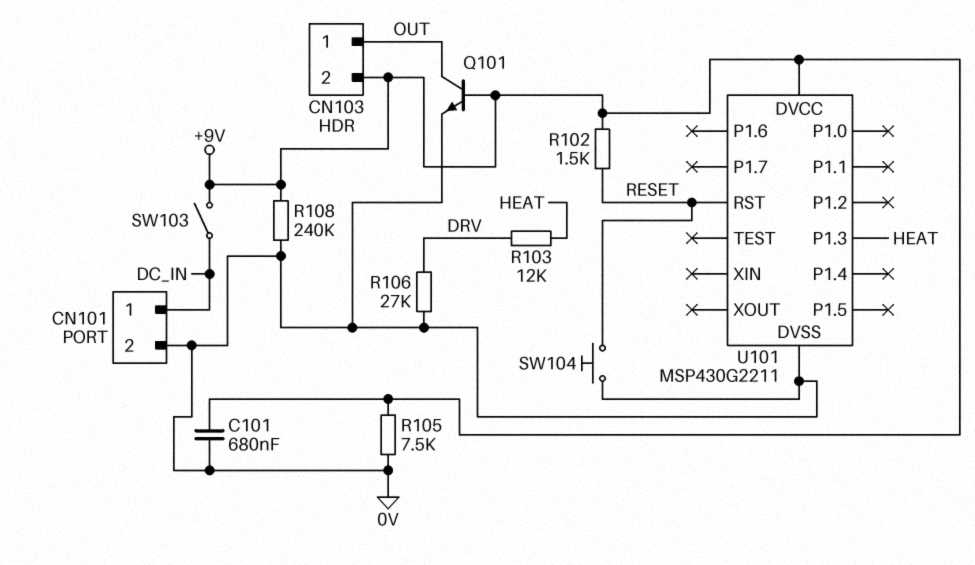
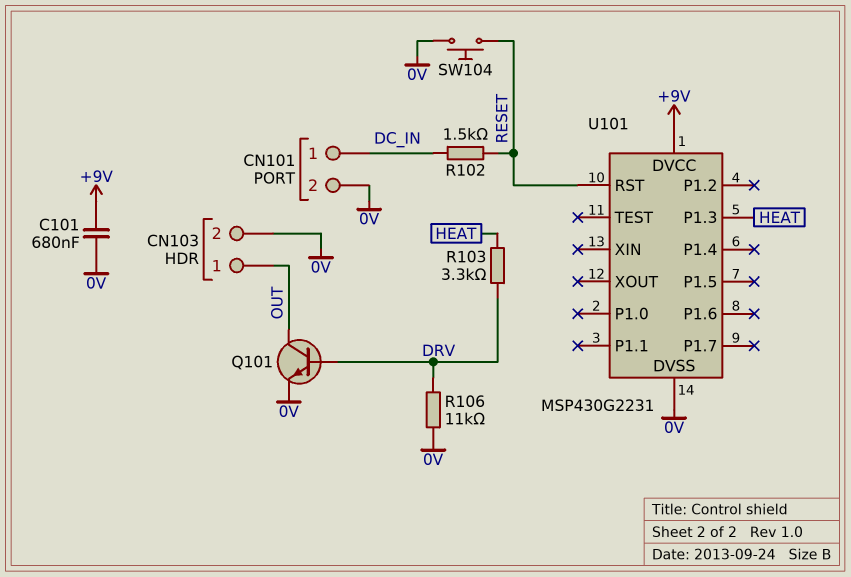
CN103 pin 2: +9V -> 0V
Q101: NPN (B +9V, C OUT, E 0V) -> NPN (B DRV, C OUT, E 0V)
R102: 1.5k (+9V, RESET) -> 1.5k (DC_IN, RESET)
R103: 12k (DRV, HEAT) -> 3.3k (DRV, HEAT)
R105: 7.5k (+9V, 0V) -> none
R106: 27k (0V, DRV) -> 11k (0V, DRV)
R108: 240k (+9V, 0V) -> none
SW103: switch (+9V, DC_IN) -> none
U101: MSP430G2211 -> MSP430G2231

